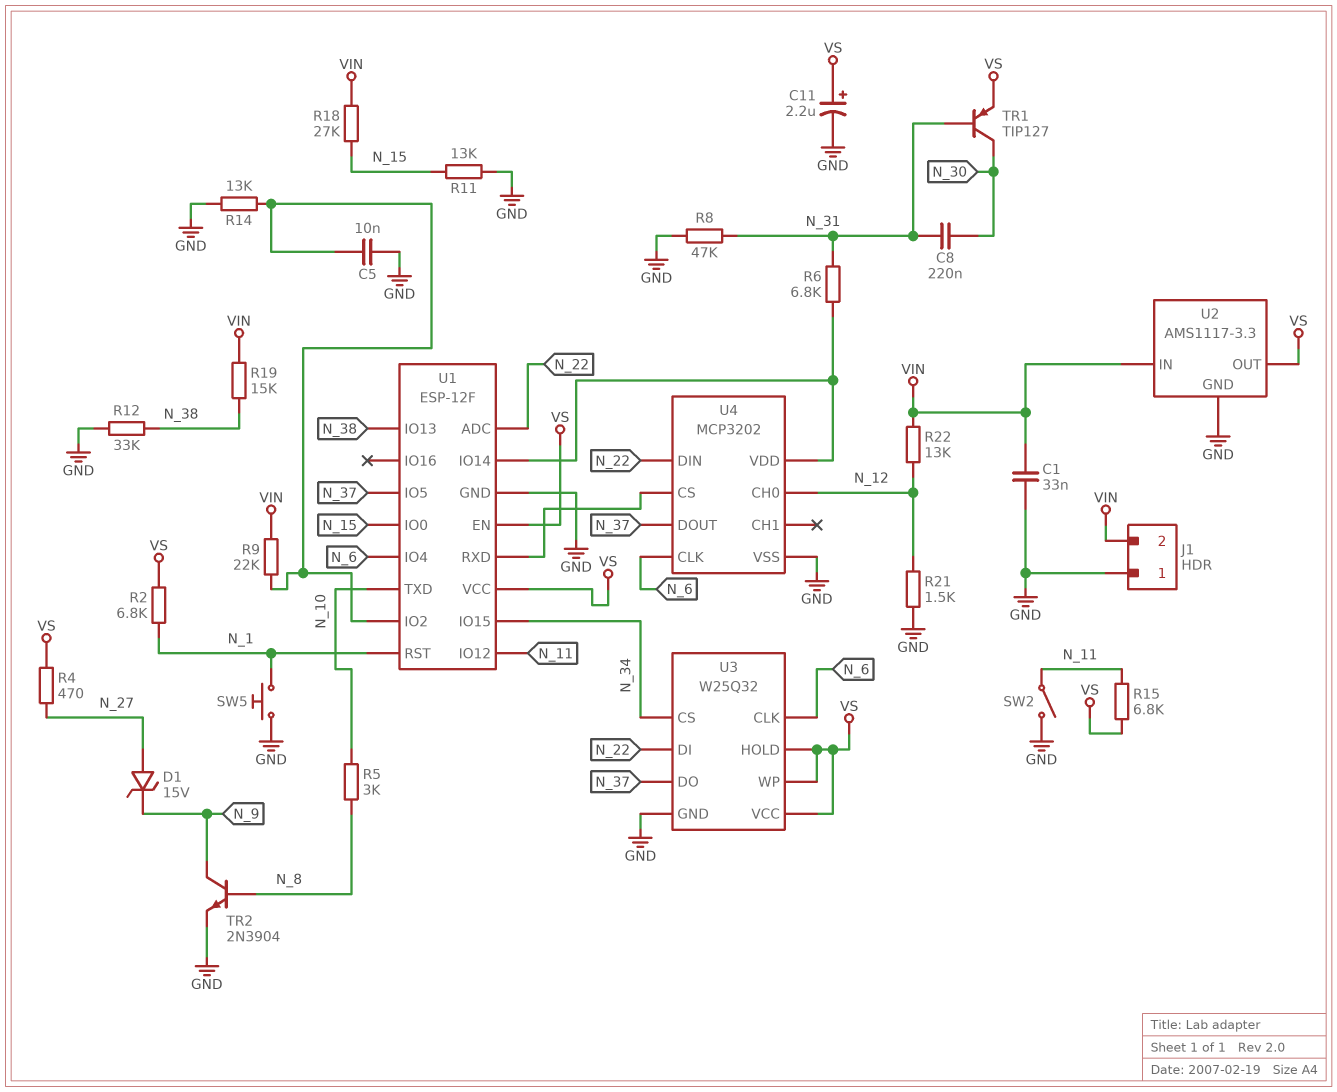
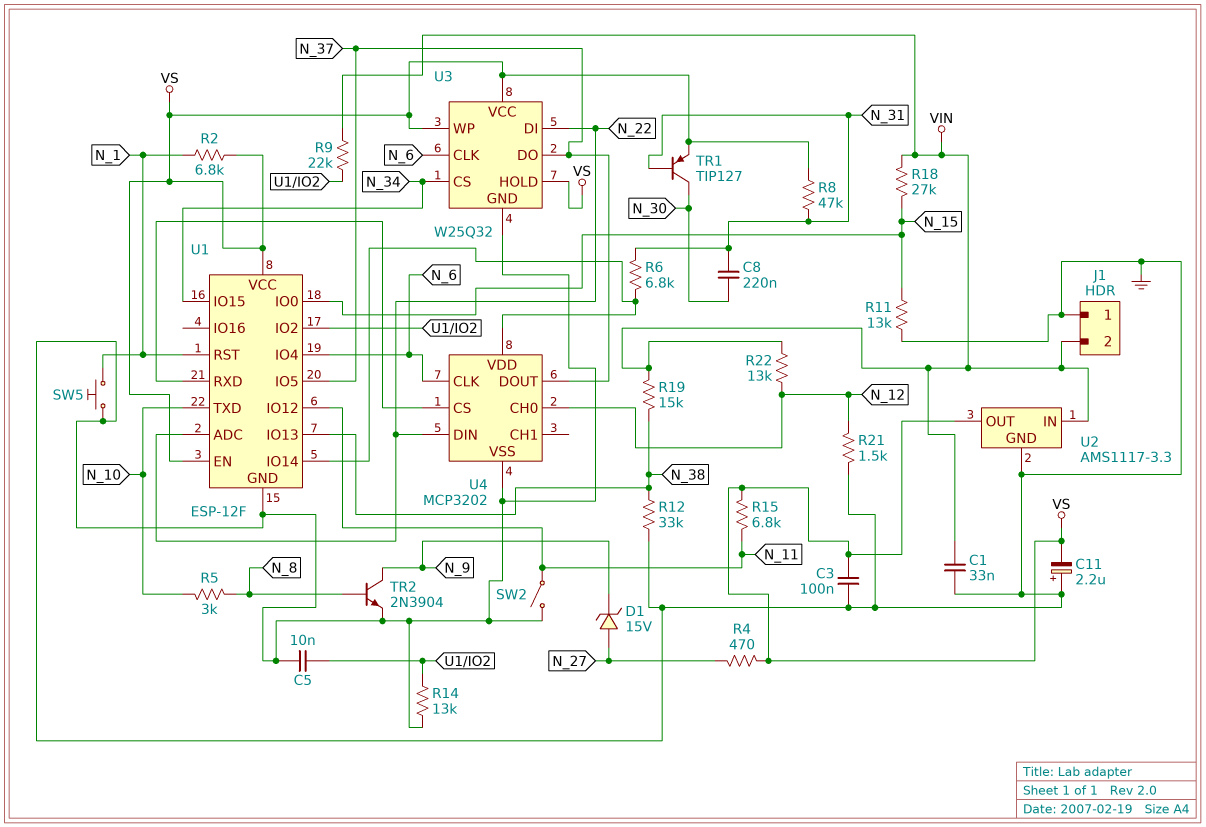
C3: none -> 100nF (GND, VS)
C11: 2.2uF (plus VS, minus GND) -> 2.2uF (plus GND, minus VS)
R8: 47k (GND, N_31) -> 47k (N_31, VS)

